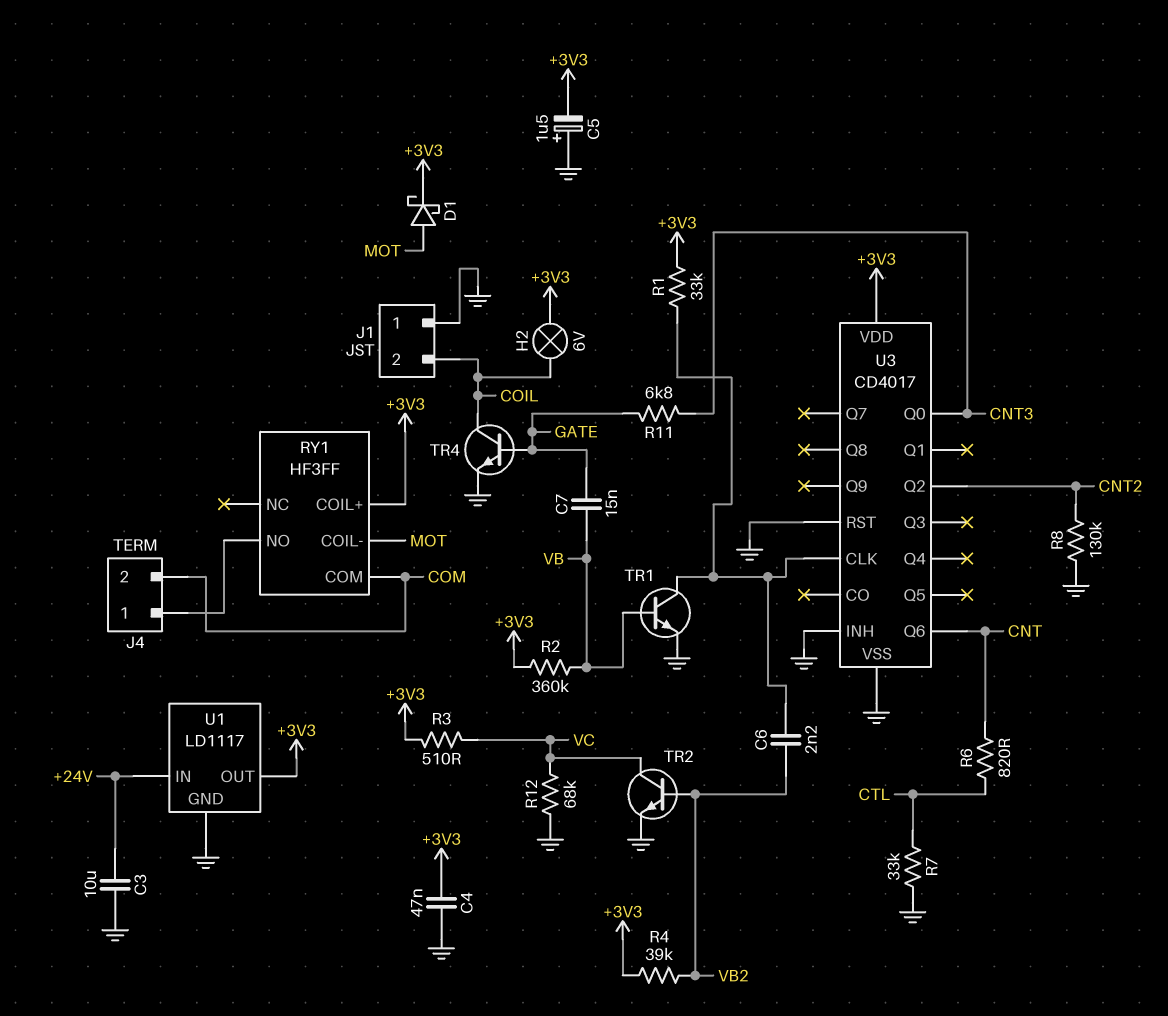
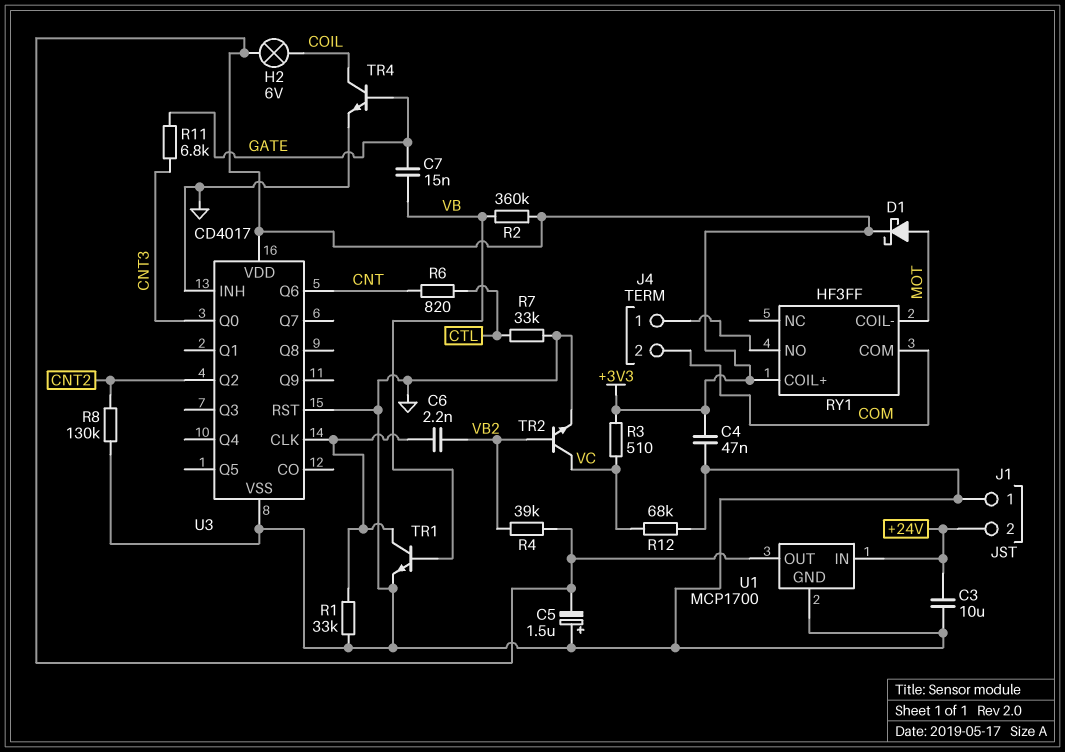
J1 pin 2: COIL -> +24V
R1: 33k (+3V3, U3/CLK) -> 33k (GND, U3/CLK)
U1: LD1117 -> MCP1700

